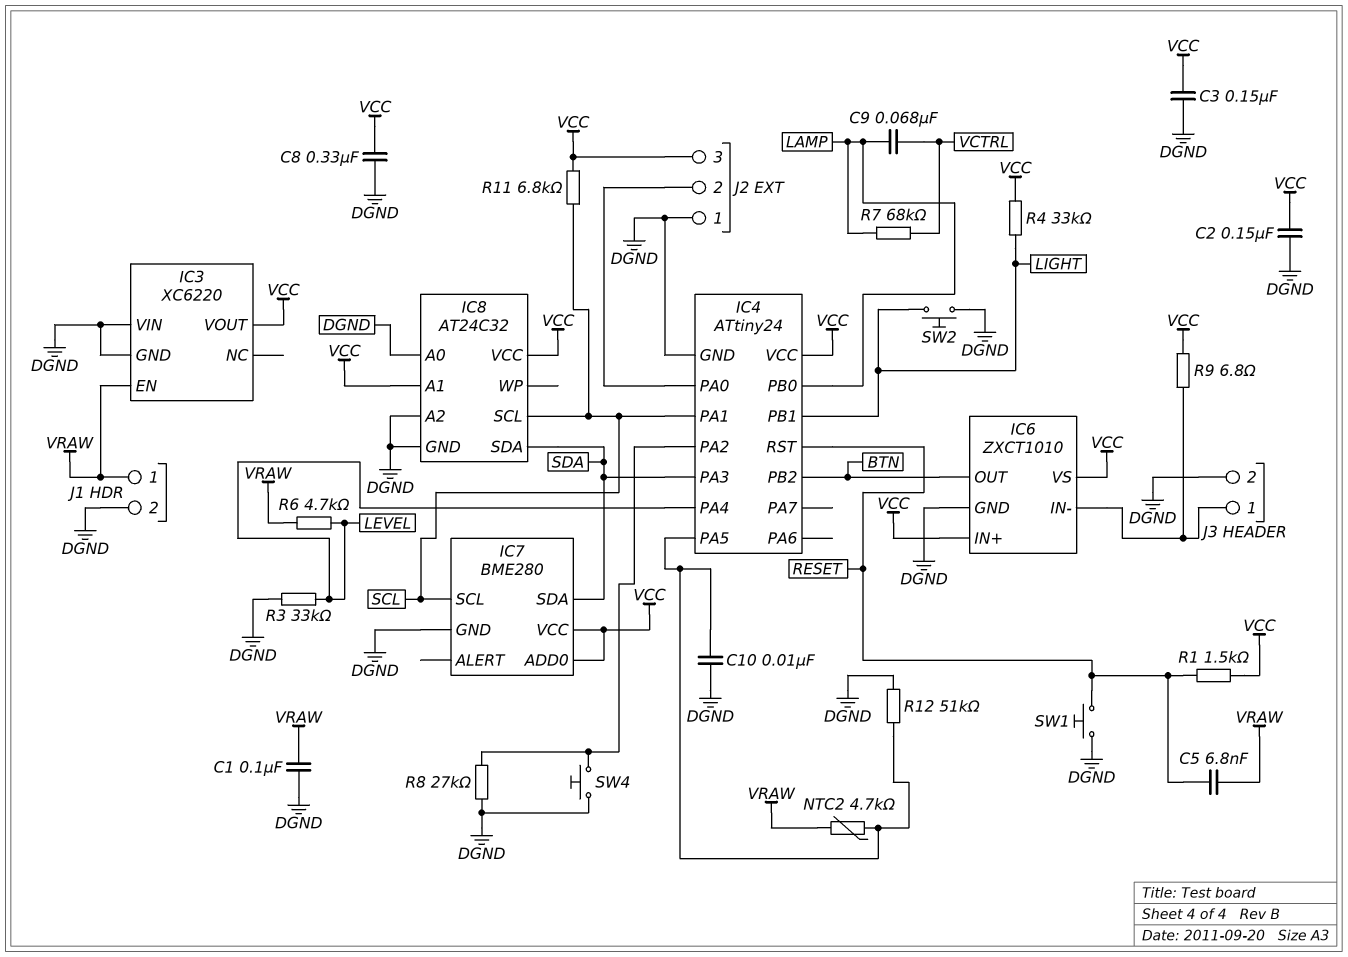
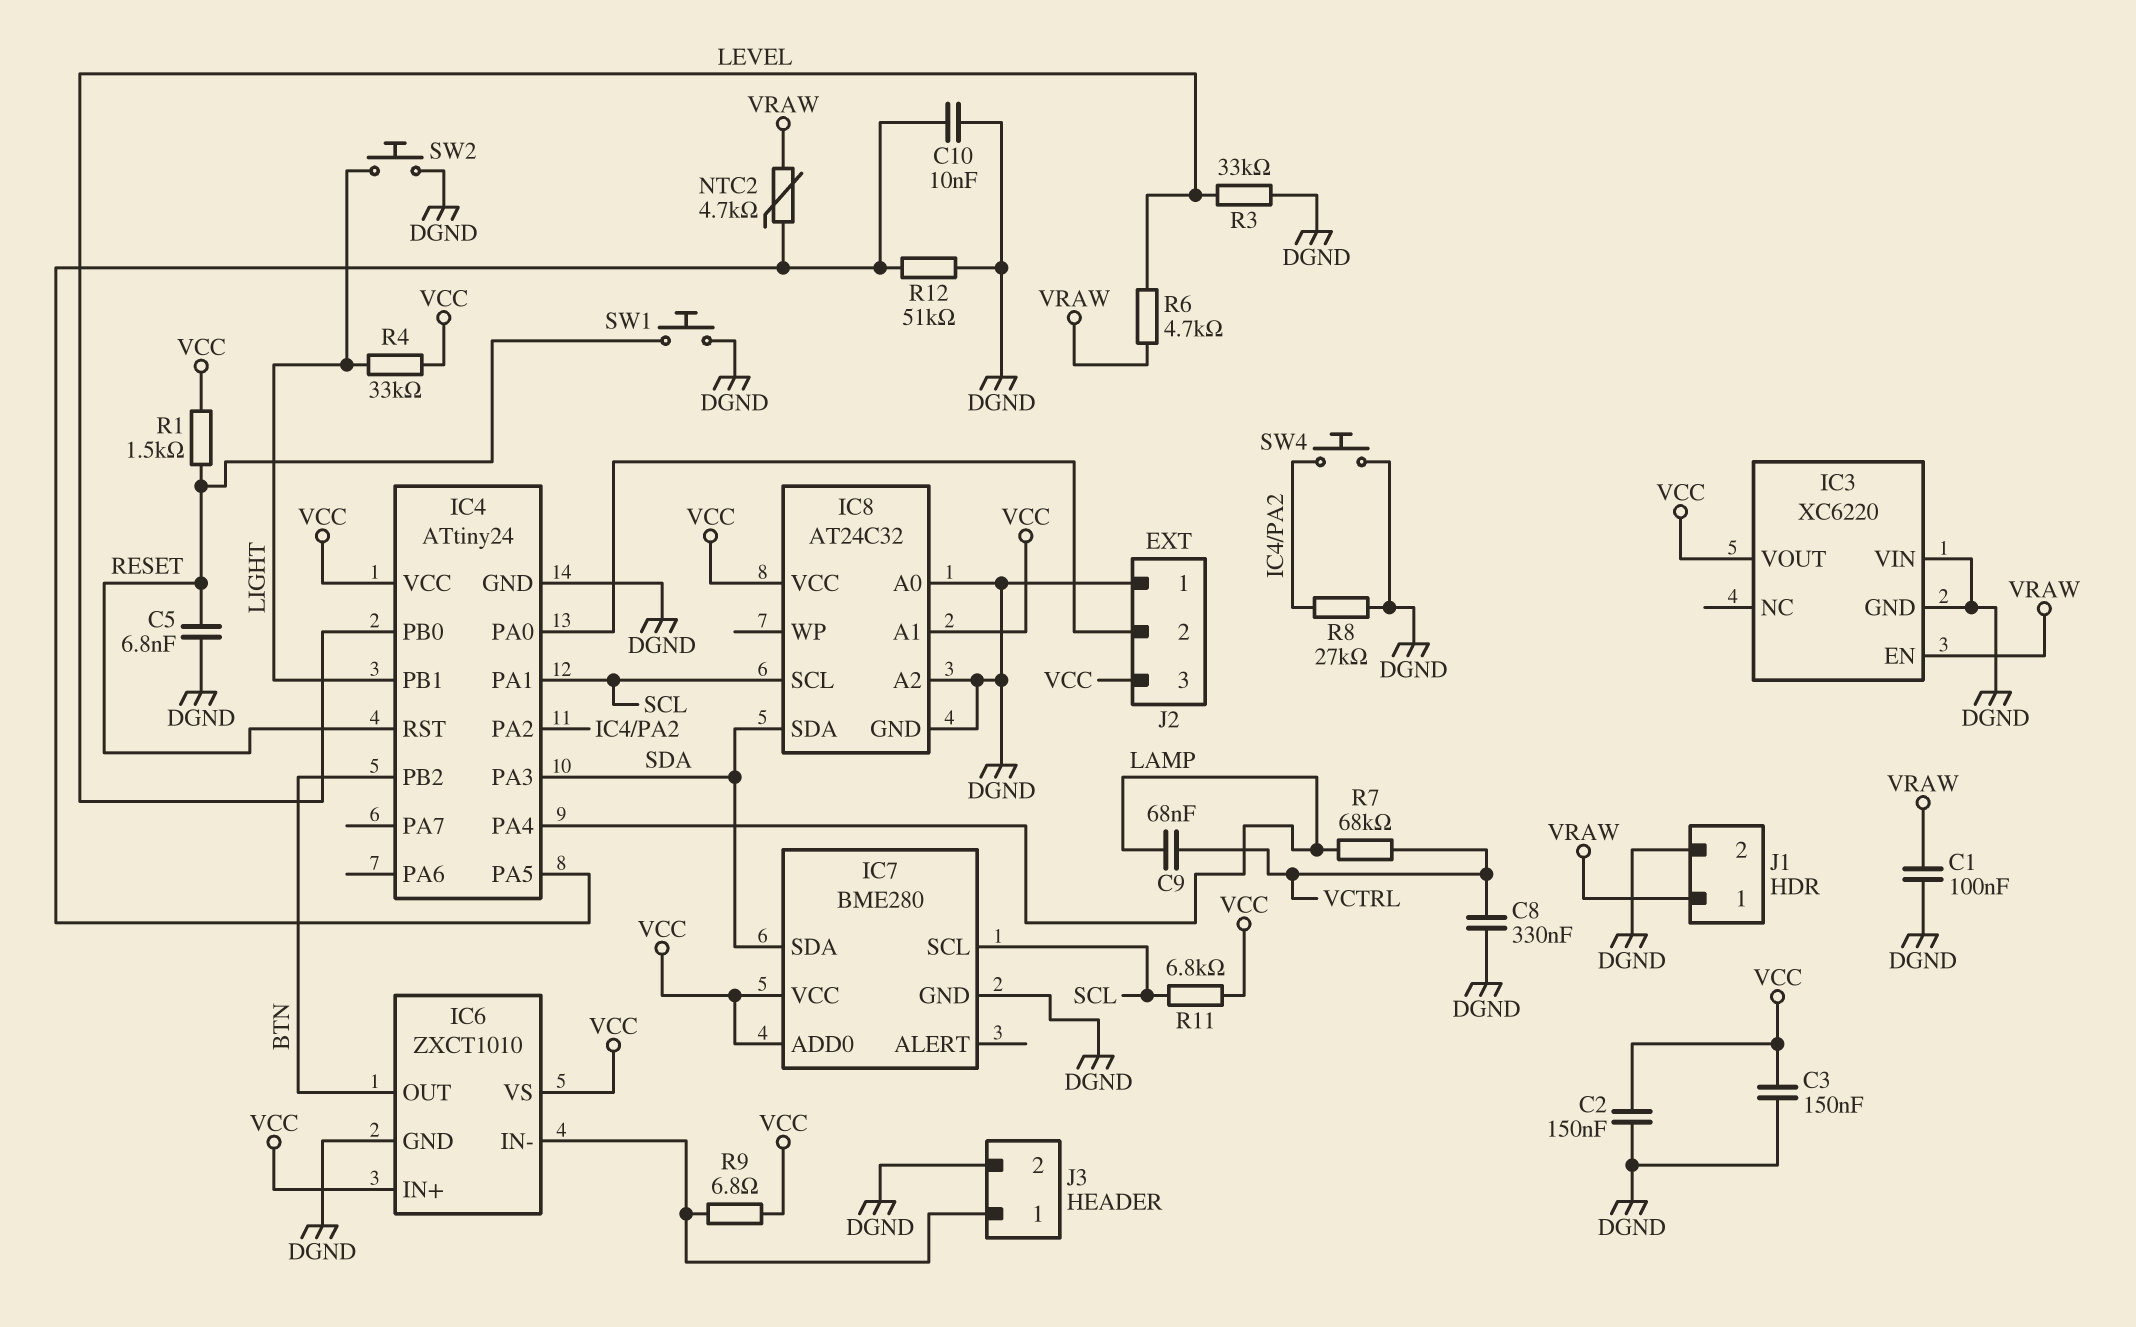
C5: 6.8nF (RESET, VRAW) -> 6.8nF (DGND, RESET)
C8: 330nF (DGND, VCC) -> 330nF (DGND, VCTRL)
IC4 pin PA4: LEVEL -> LAMP
IC4 pin PB0: LAMP -> LEVEL

